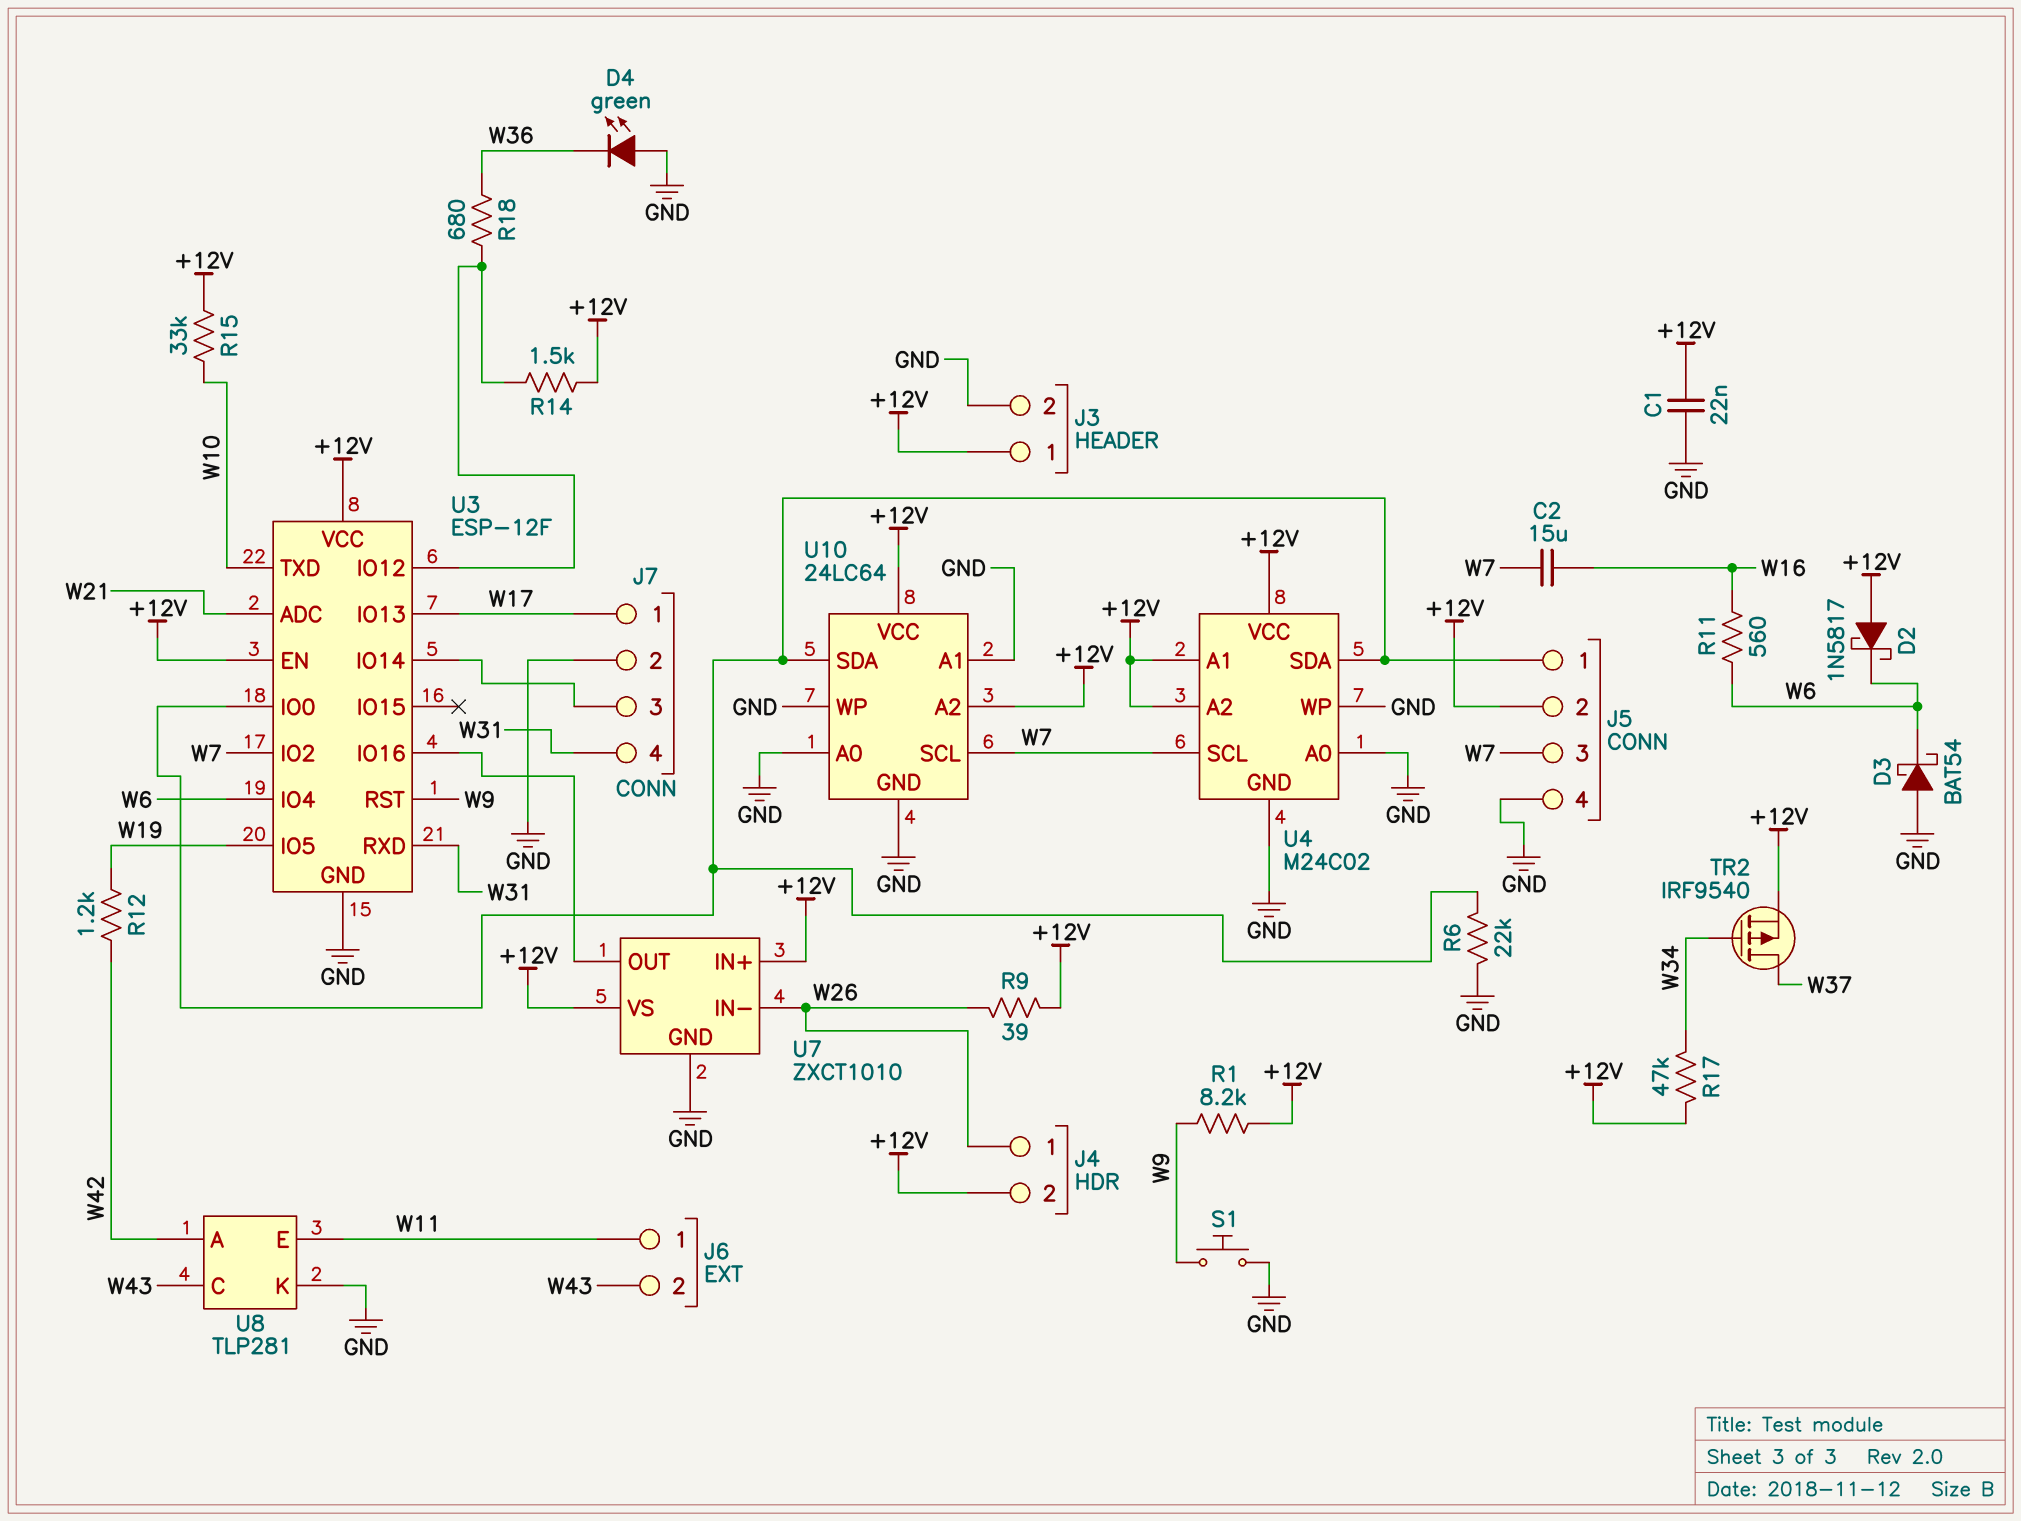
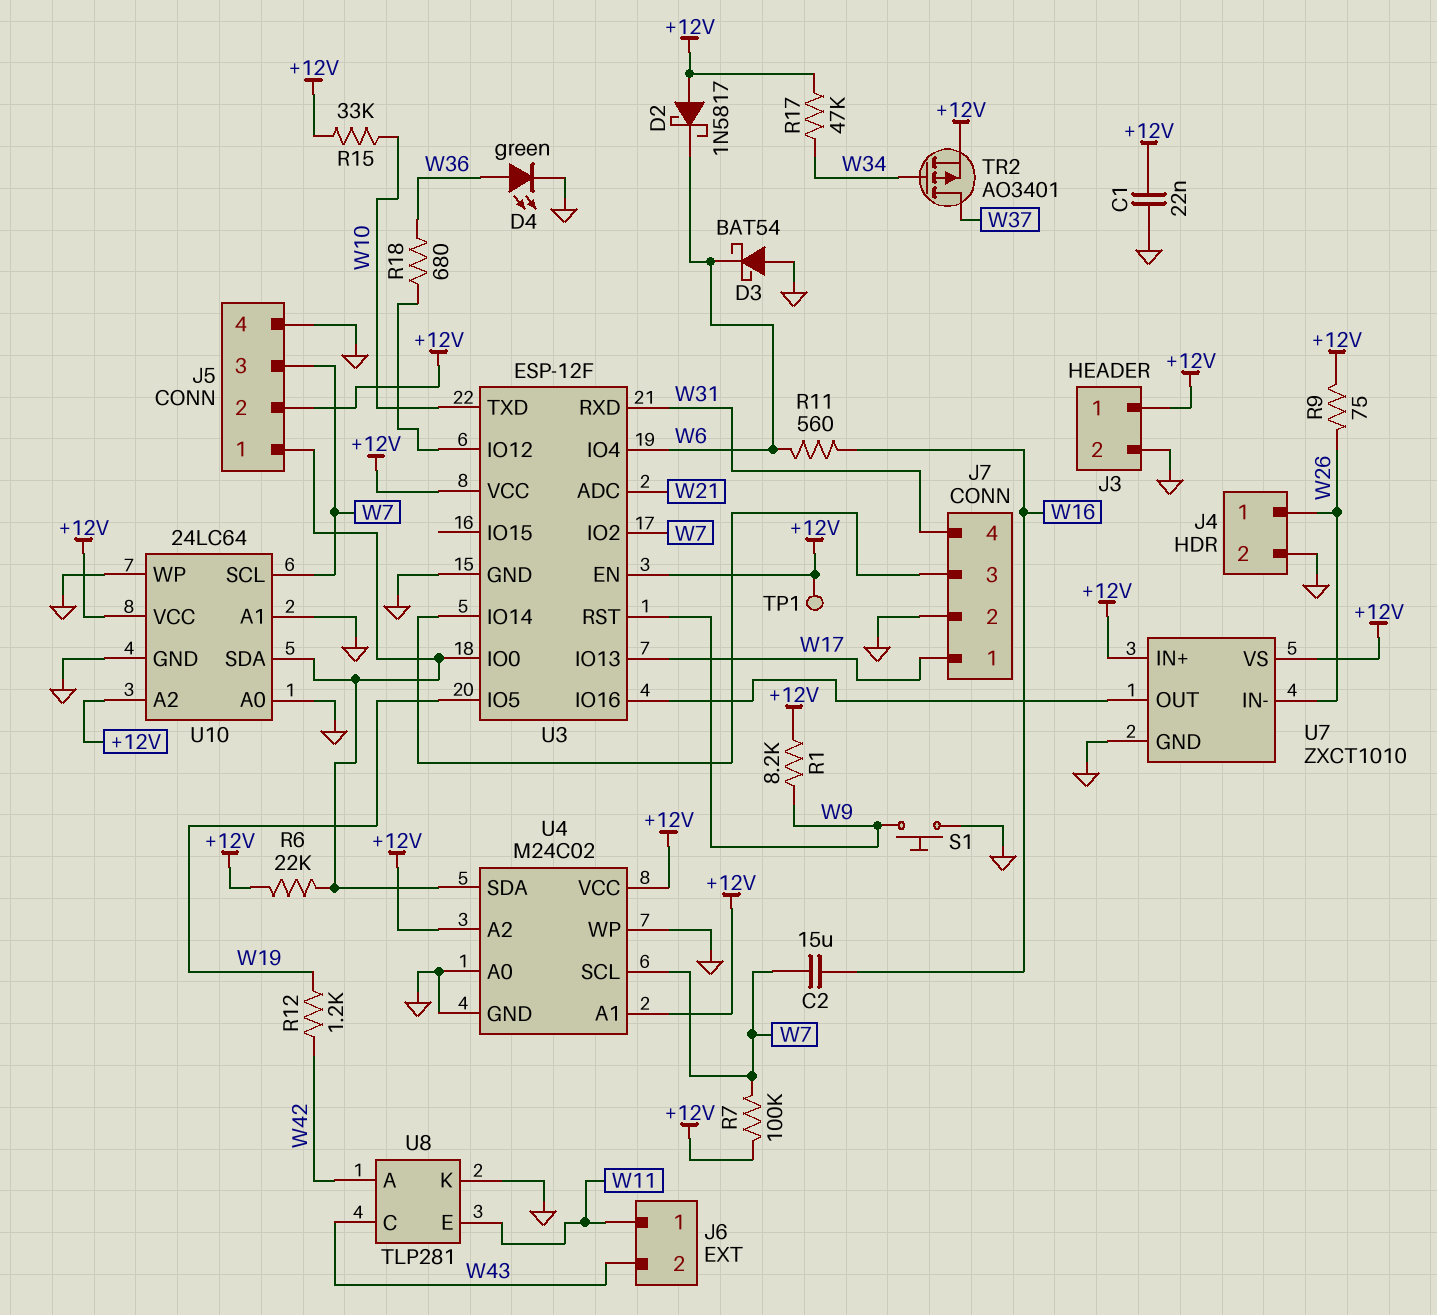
D4: LED green (A GND, K W36) -> LED green (A W36, K GND)
J4 pin 2: +12V -> GND
R6: 22k (GND, J5/1) -> 22k (+12V, J5/1)
R7: none -> 100k (+12V, W7)
R9: 39 (+12V, W26) -> 75 (+12V, W26)
R14: 1.5k (+12V, U3/IO12) -> none
TP1: none -> test point (+12V)
TR2: PMOS IRF9540 (G W34, D W37, S +12V) -> PMOS AO3401 (G W34, D W37, S +12V)

